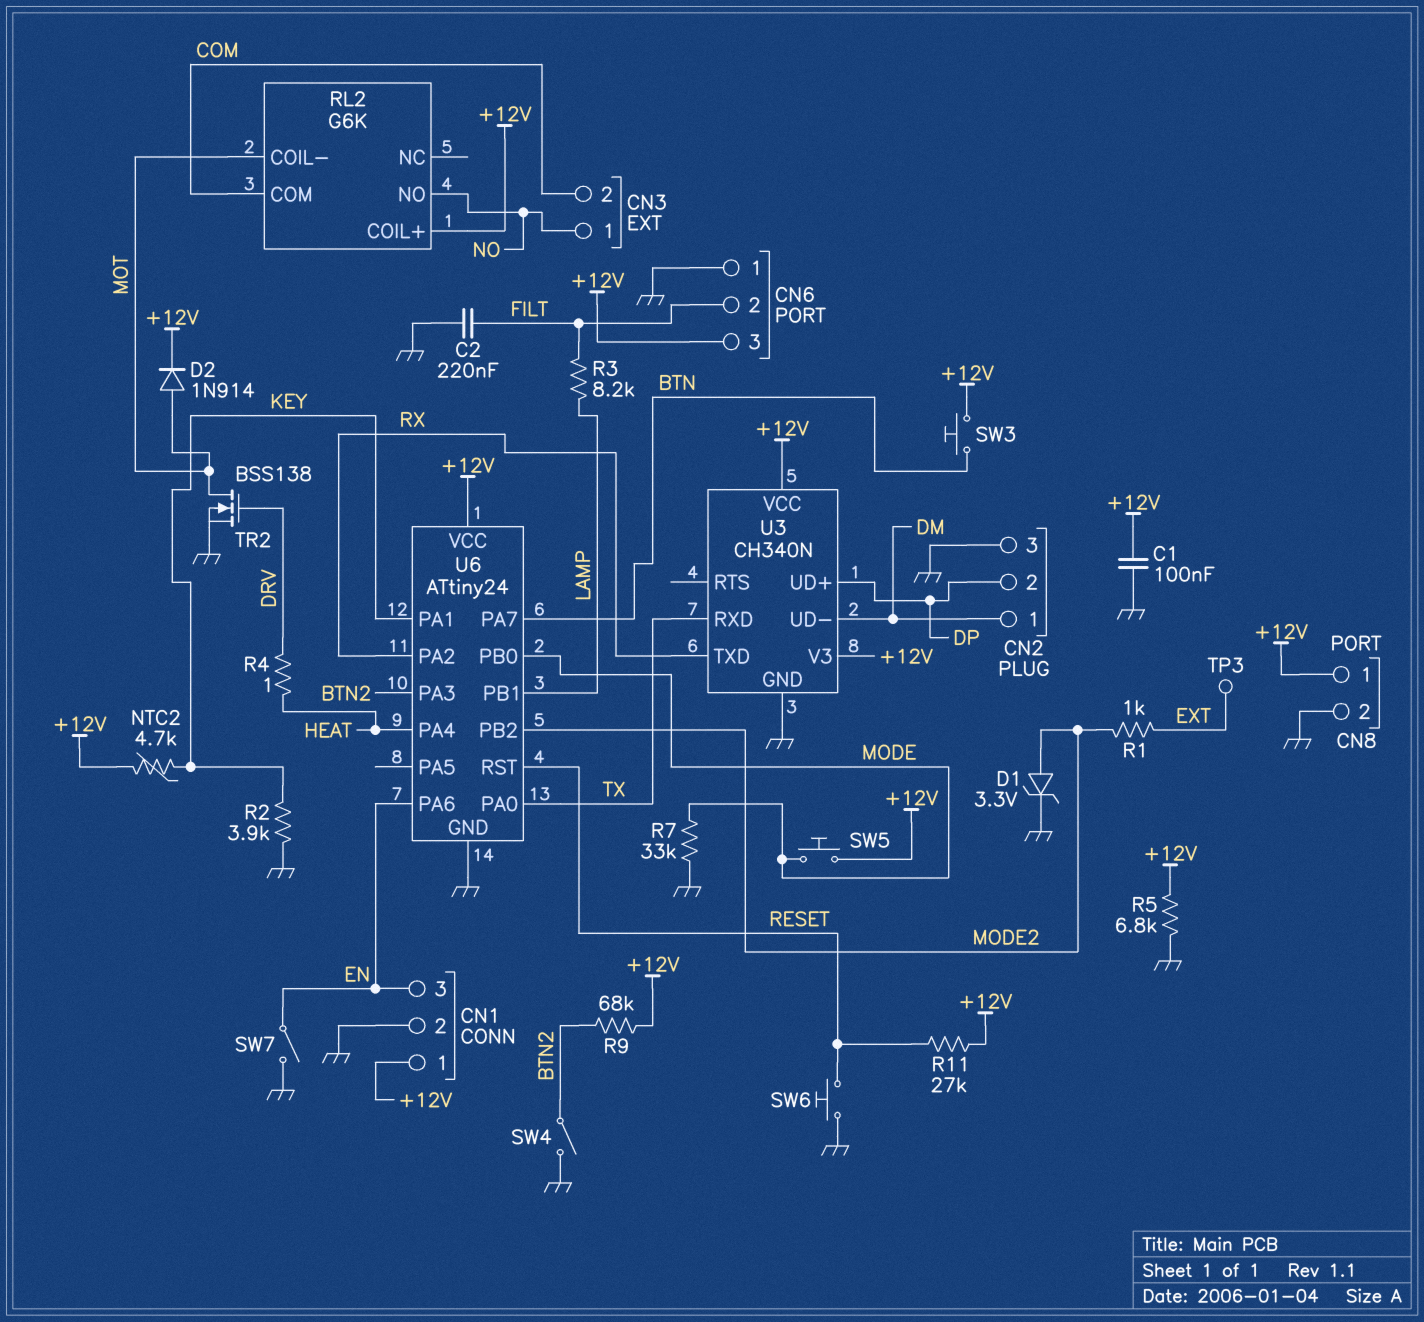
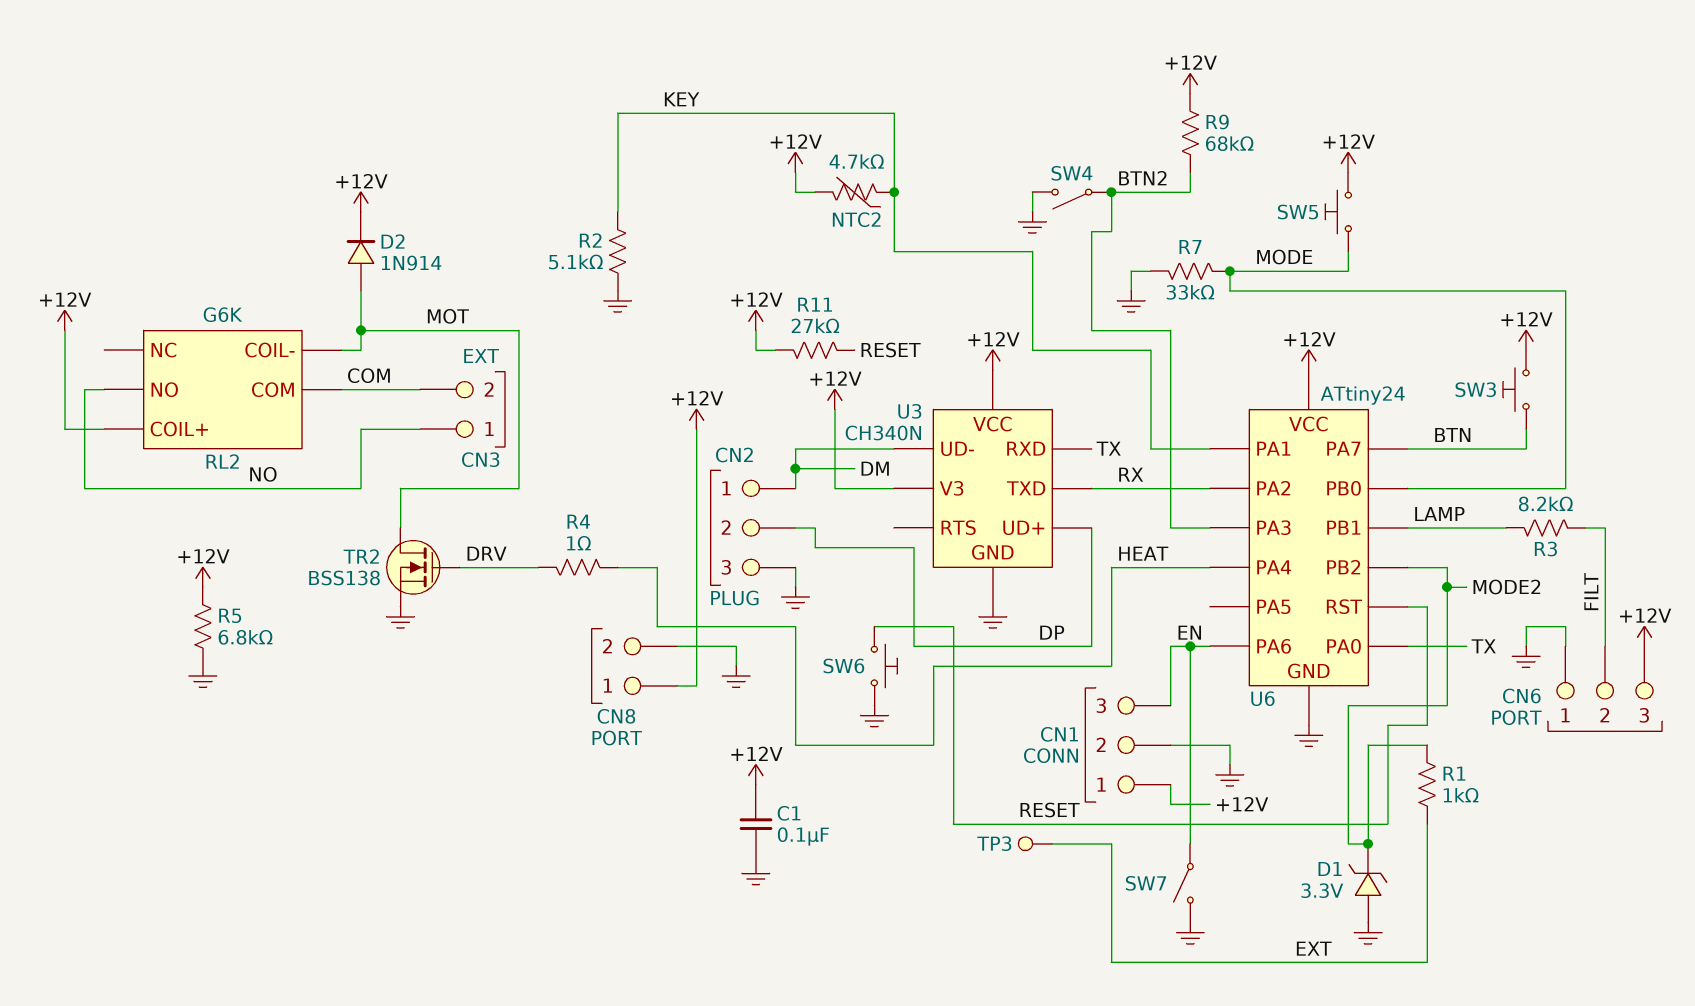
C2: 220nF (FILT, GND) -> none
D1: zener 3.3V (A MODE2, K GND) -> zener 3.3V (A GND, K MODE2)
R2: 3.9k (GND, KEY) -> 5.1k (GND, KEY)

